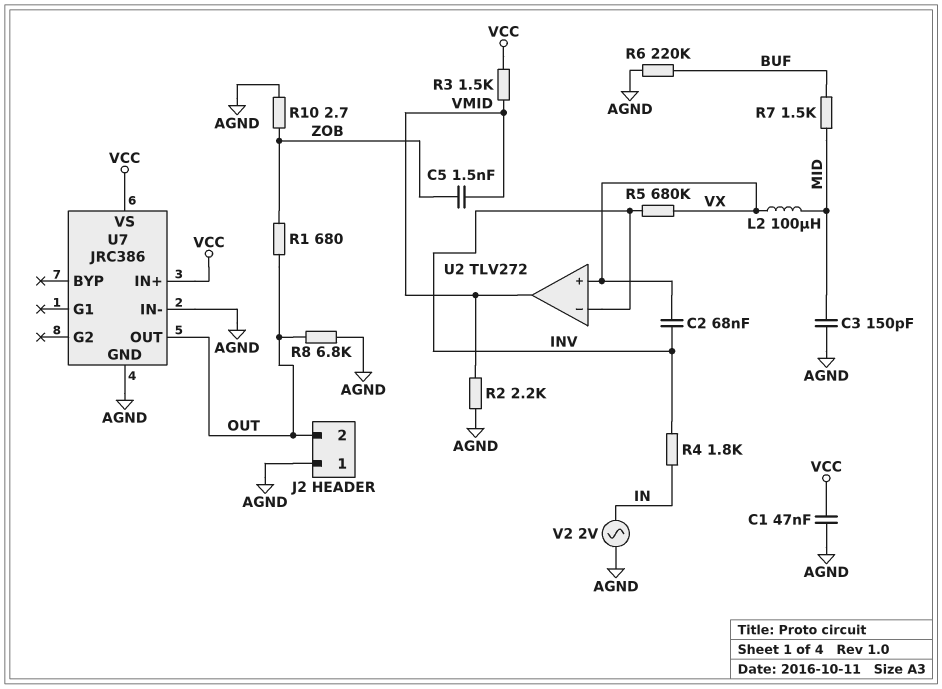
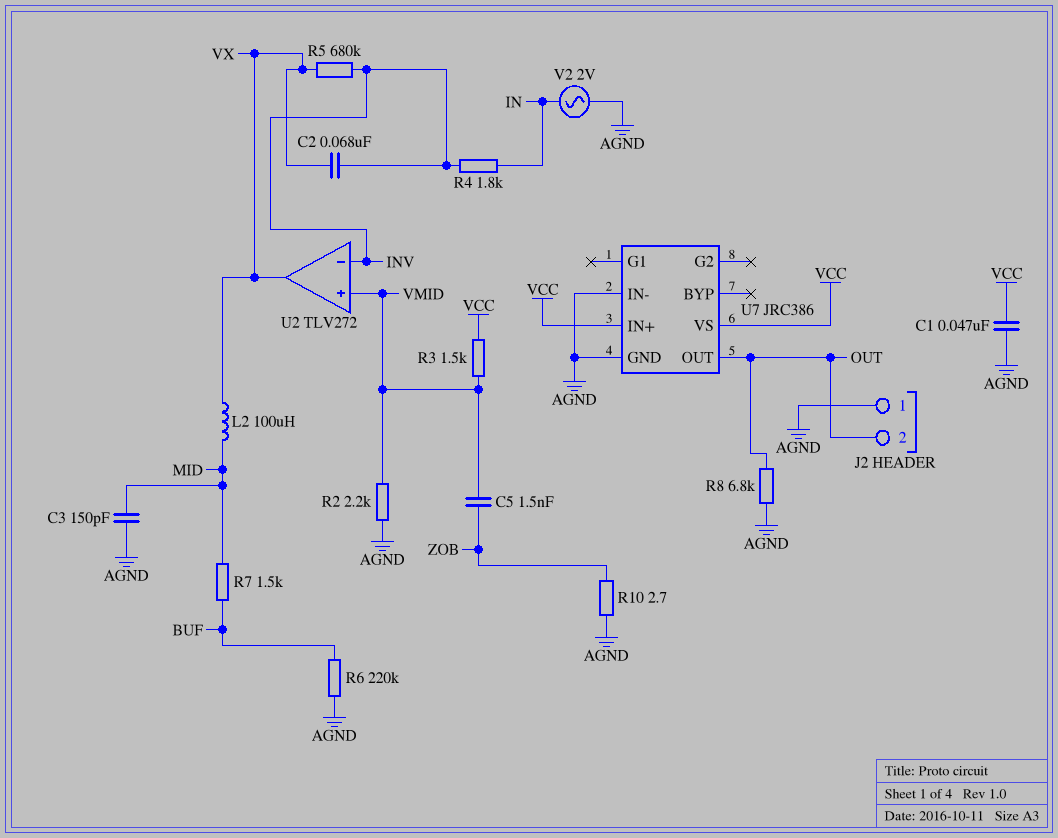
R1: 680 (OUT, ZOB) -> none
U2 pin in+: VX -> VMID
U2 pin out: VMID -> VX

